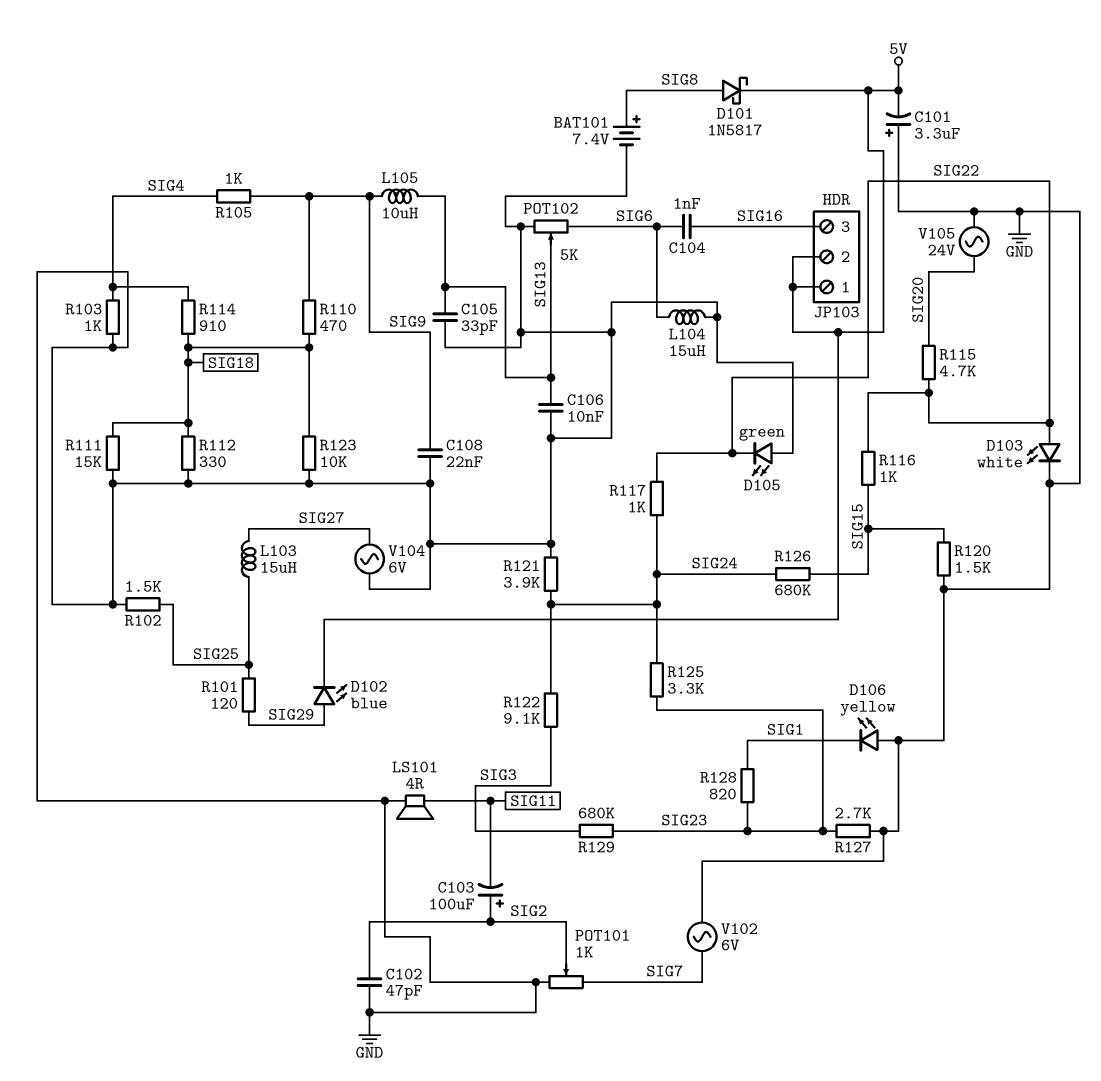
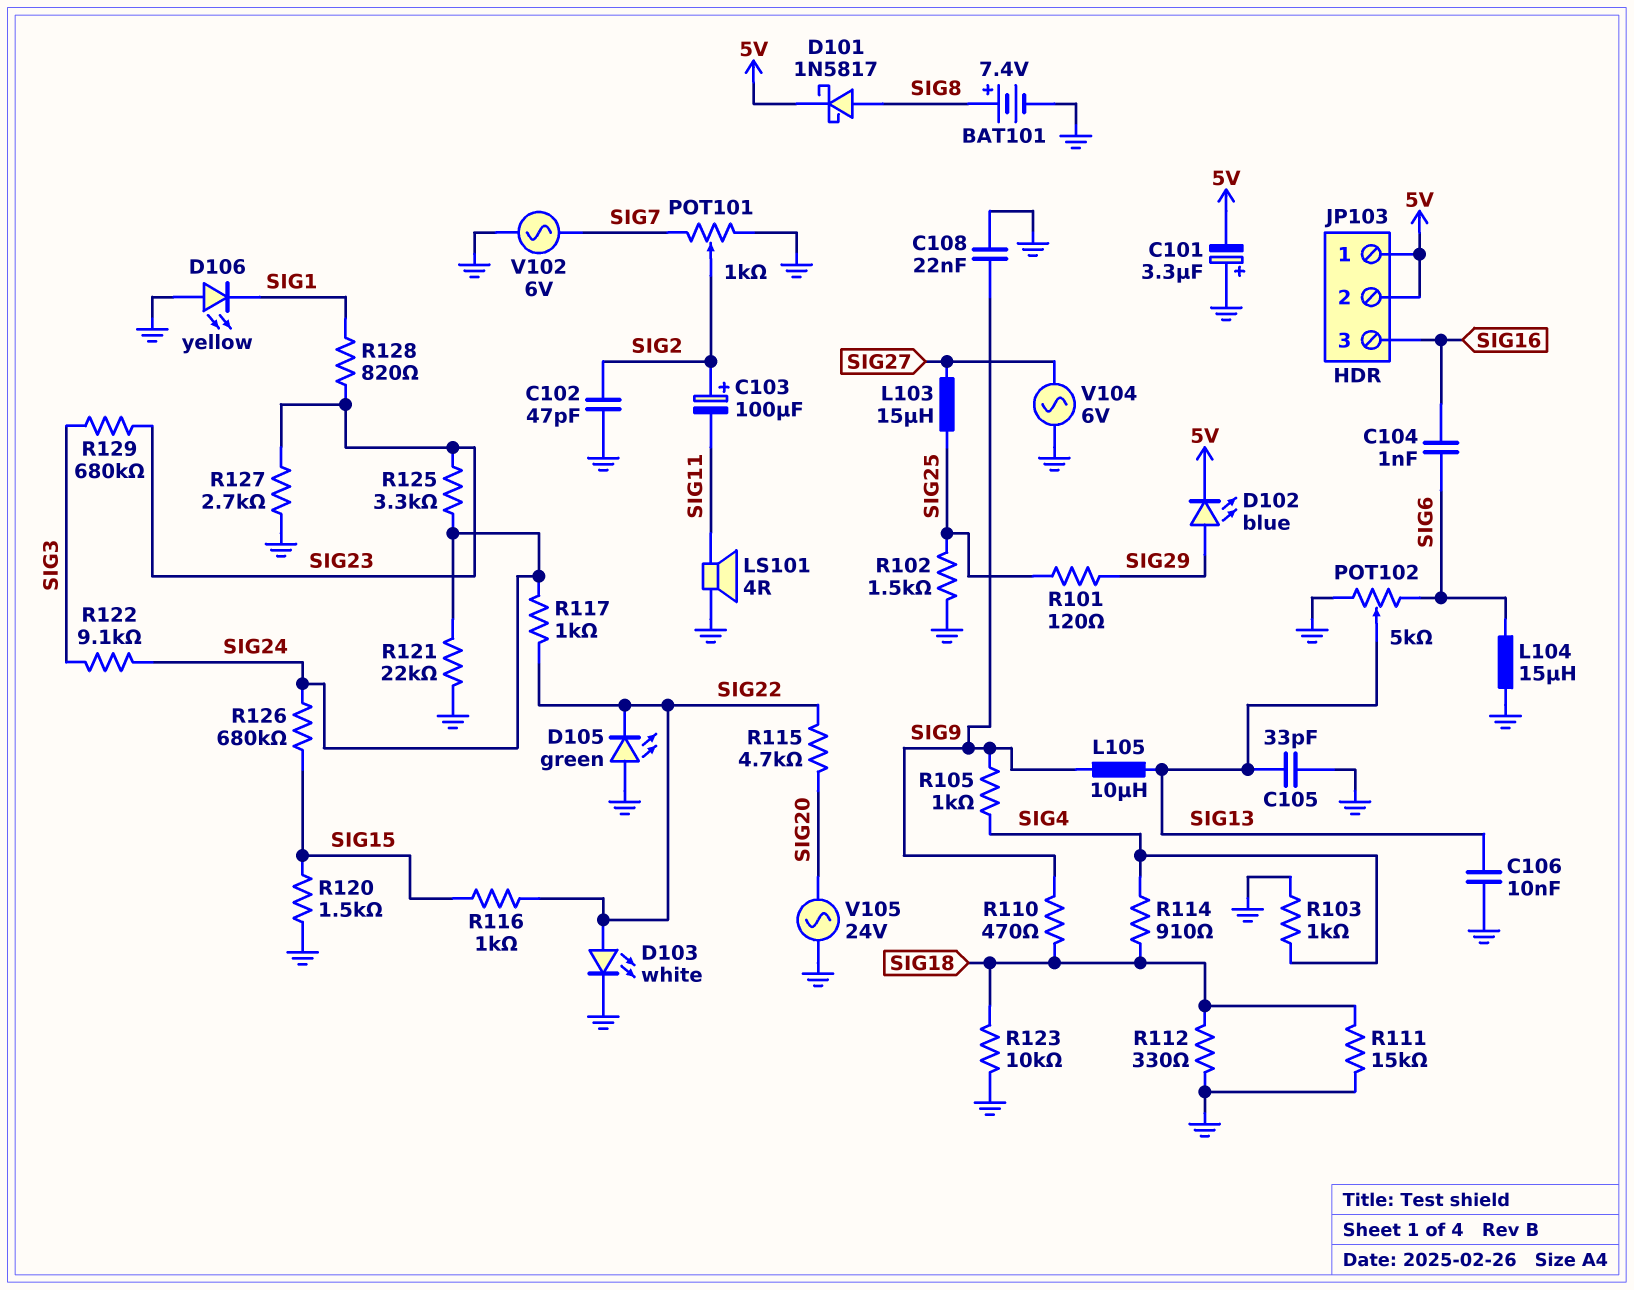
R121: 3.9k (GND, SIG24) -> 22k (GND, SIG24)

